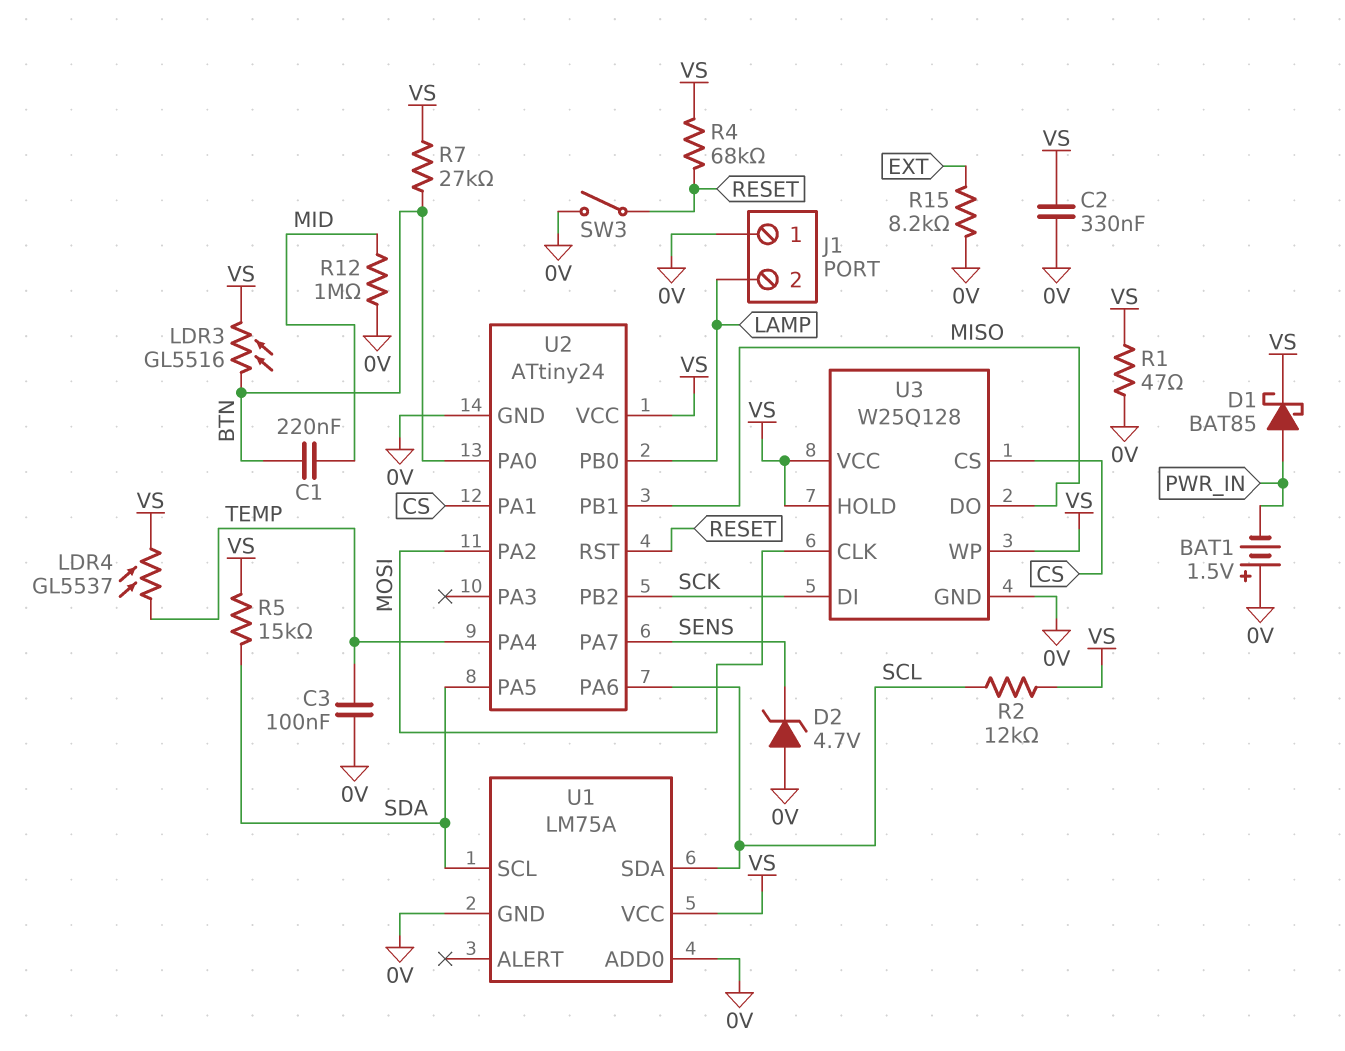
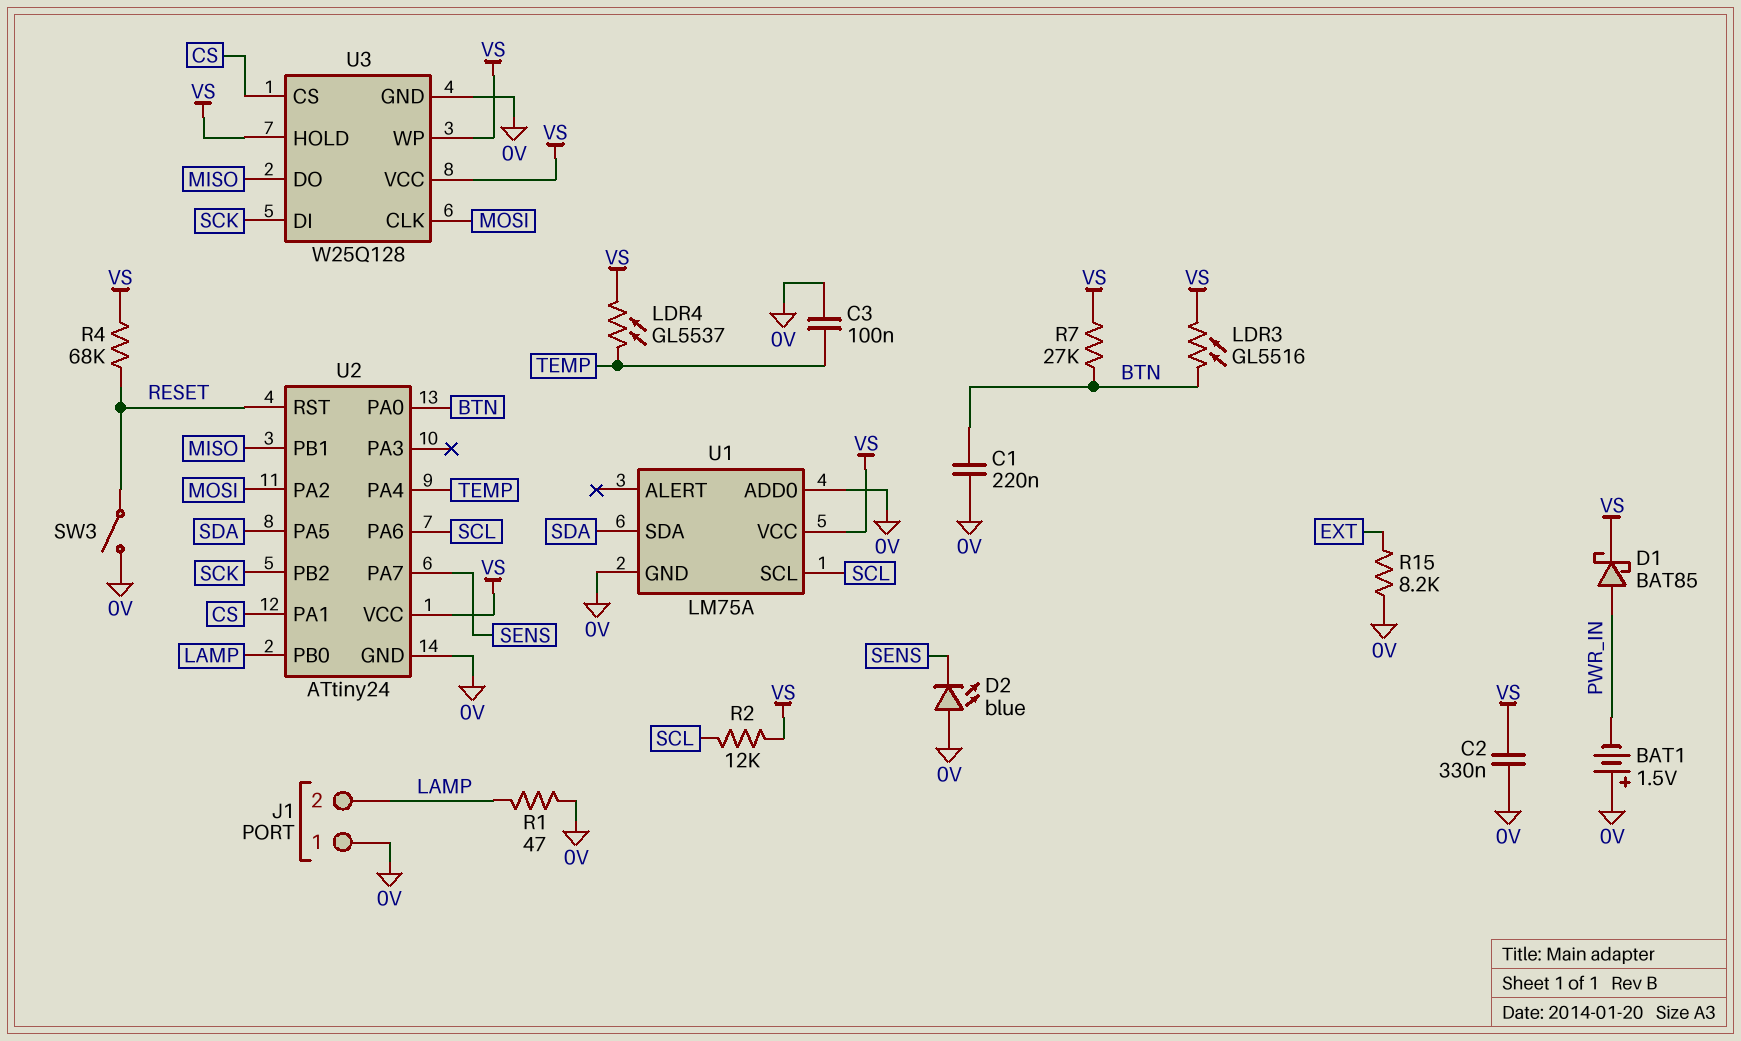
C1: 220nF (BTN, MID) -> 220nF (0V, BTN)
D2: zener 4.7V (A 0V, K SENS) -> LED blue (A 0V, K SENS)
R1: 47 (0V, VS) -> 47 (0V, LAMP)
R5: 15k (SDA, VS) -> none
R12: 1M (0V, MID) -> none
U1 pin SCL: SDA -> SCL
U1 pin SDA: SCL -> SDA

